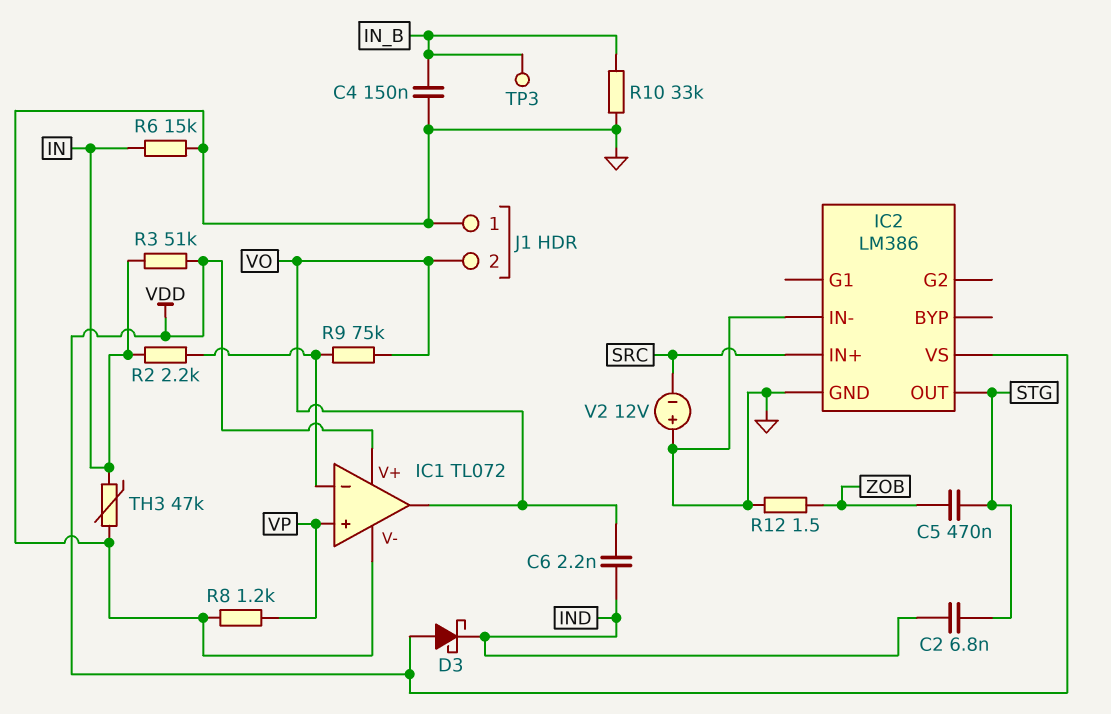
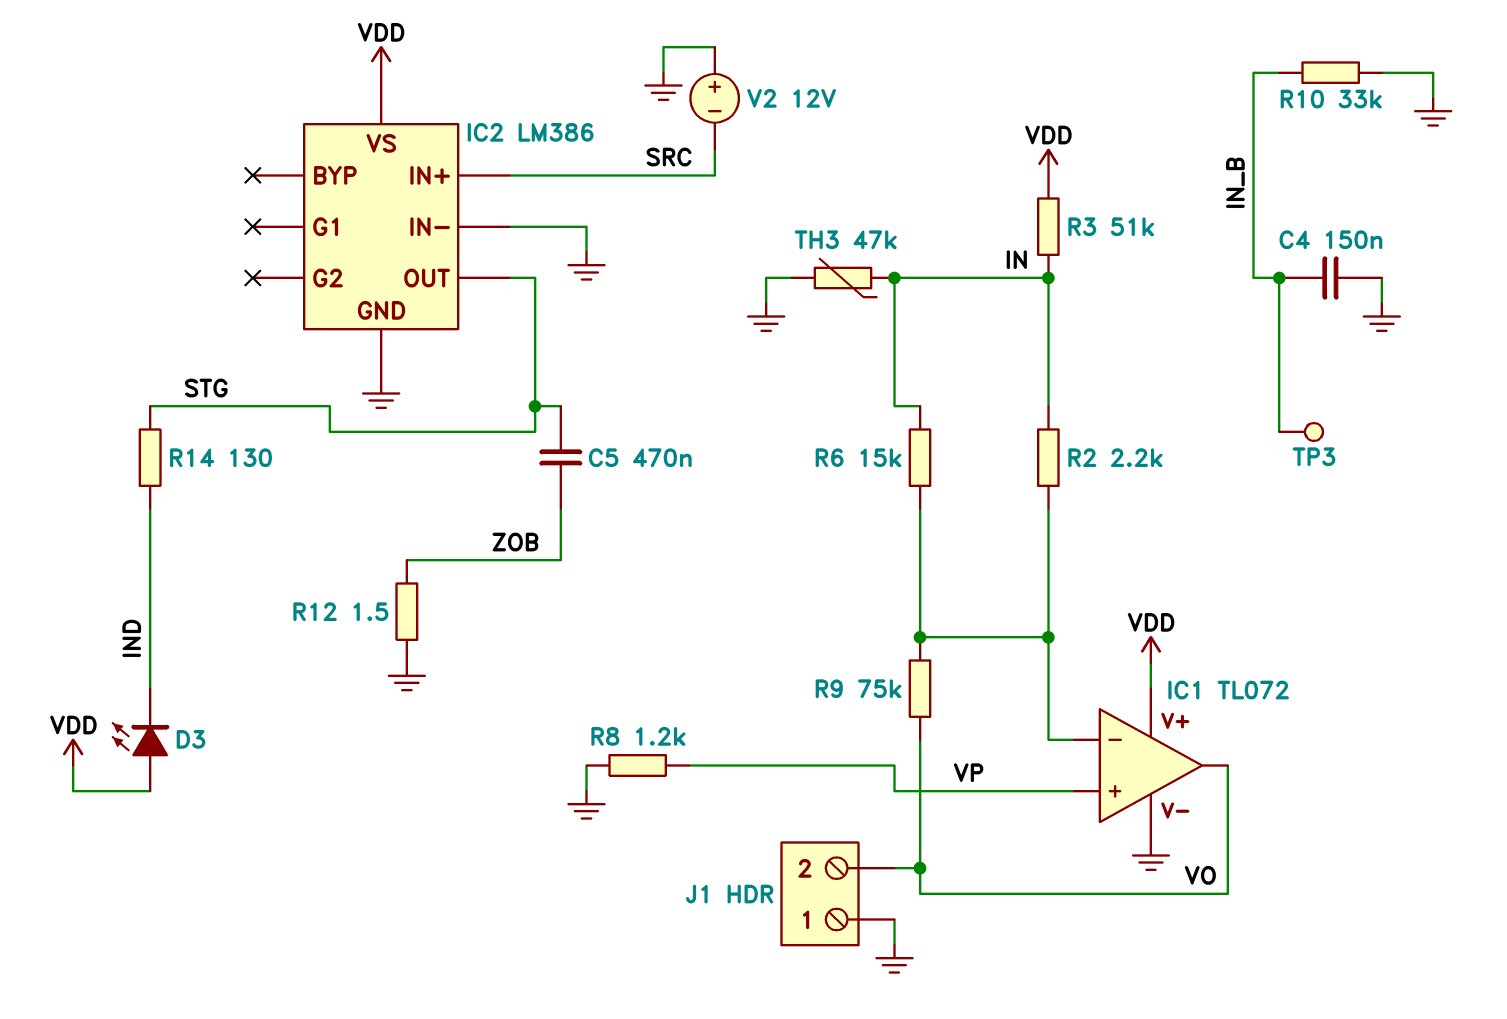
C2: 6.8nF (IND, STG) -> none
C6: 2.2nF (IND, VO) -> none
D3: schottky (A VDD, K IND) -> LED (A VDD, K IND)
R6: 15k (GND, IN) -> 15k (IC1/in-, IN)
R14: none -> 130 (IND, STG)

